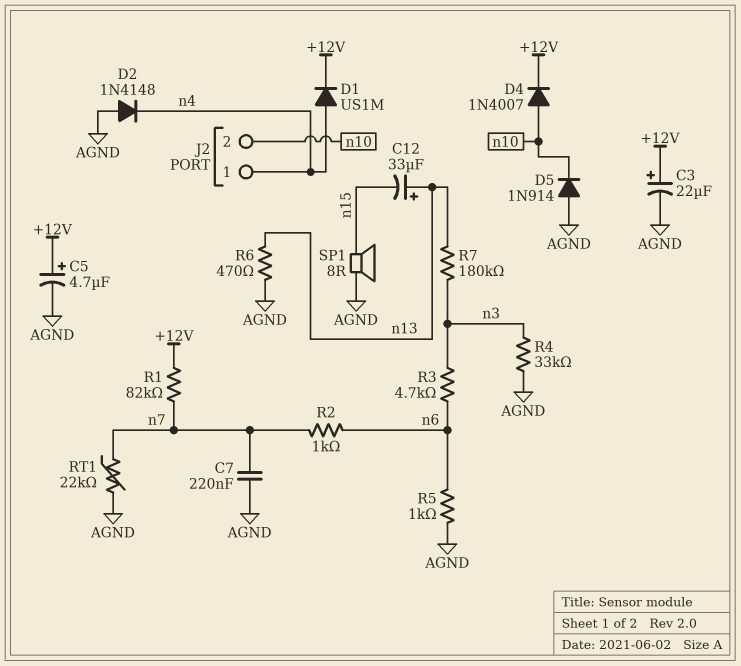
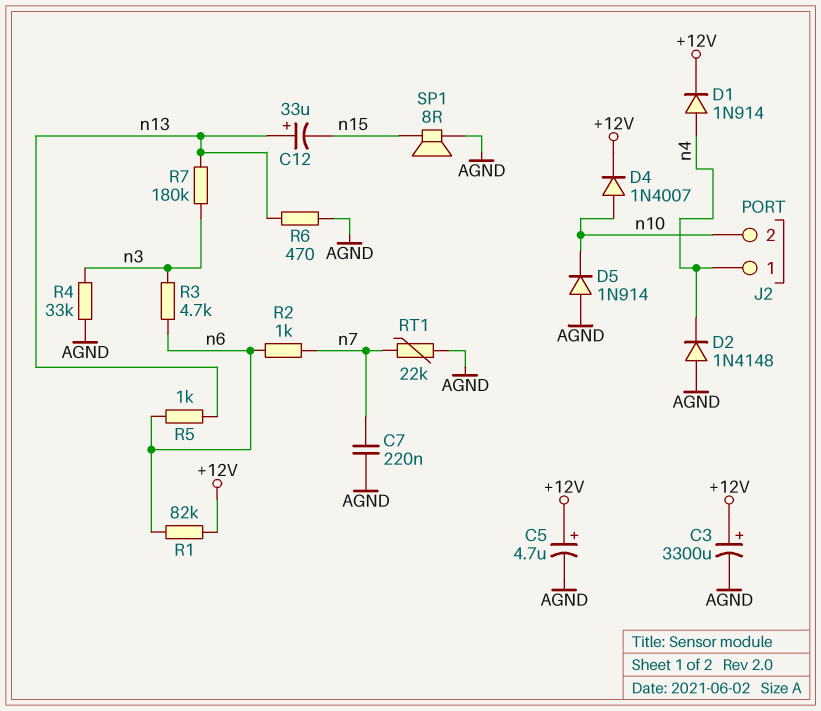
C3: 22uF (plus +12V, minus AGND) -> 3300uF (plus +12V, minus AGND)
D1: diode US1M (A n4, K +12V) -> diode 1N914 (A n4, K +12V)
R1: 82k (+12V, n7) -> 82k (+12V, n6)
R5: 1k (AGND, n6) -> 1k (n6, n13)

